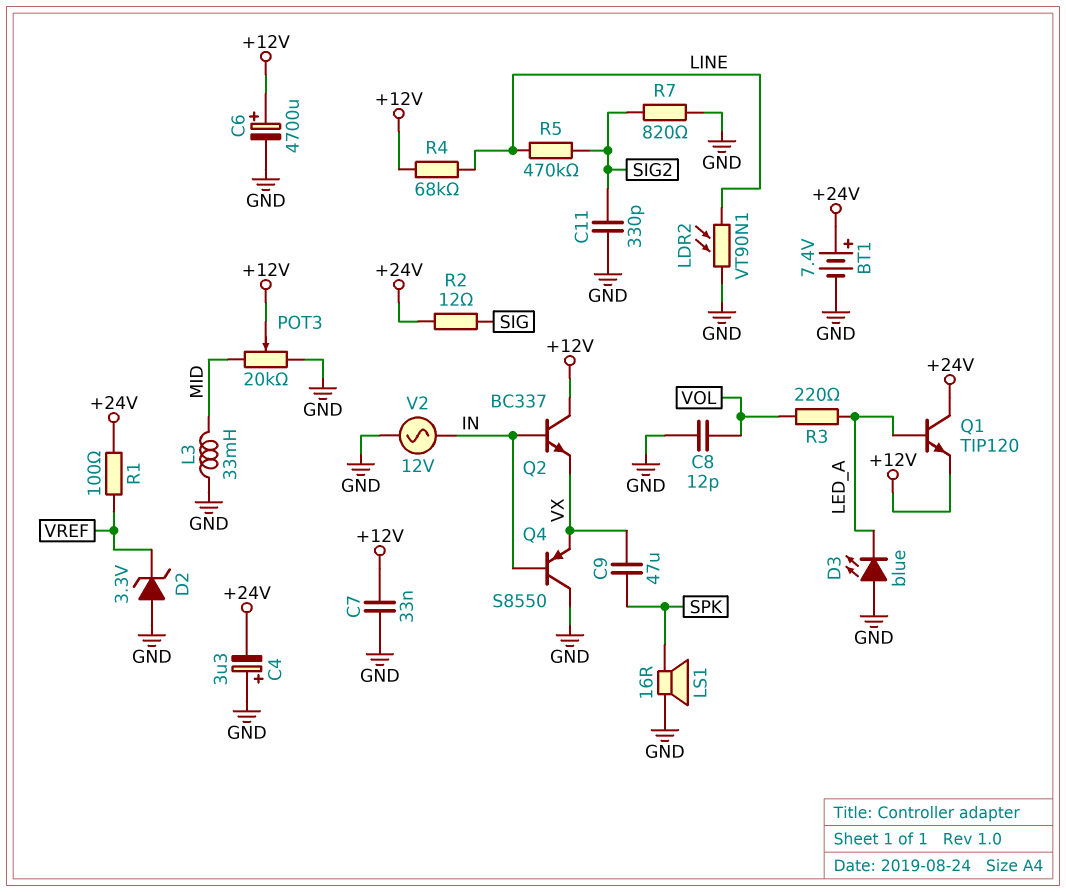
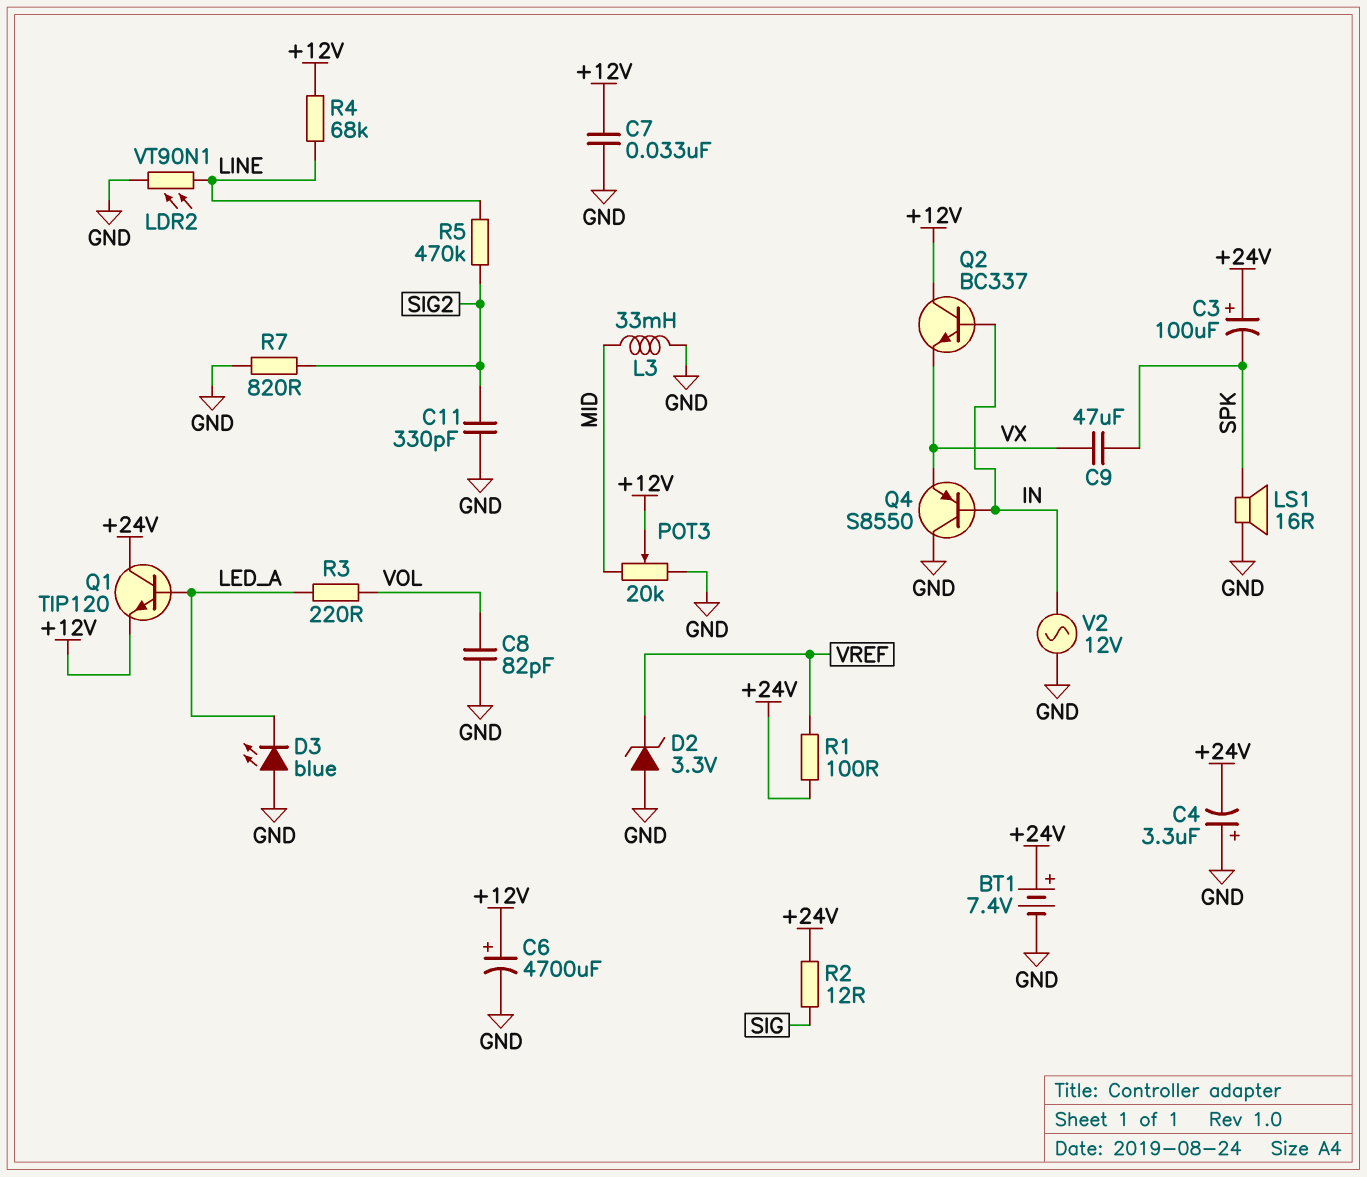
C3: none -> 100uF (plus +24V, minus SPK)
C8: 12pF (GND, VOL) -> 82pF (GND, VOL)

